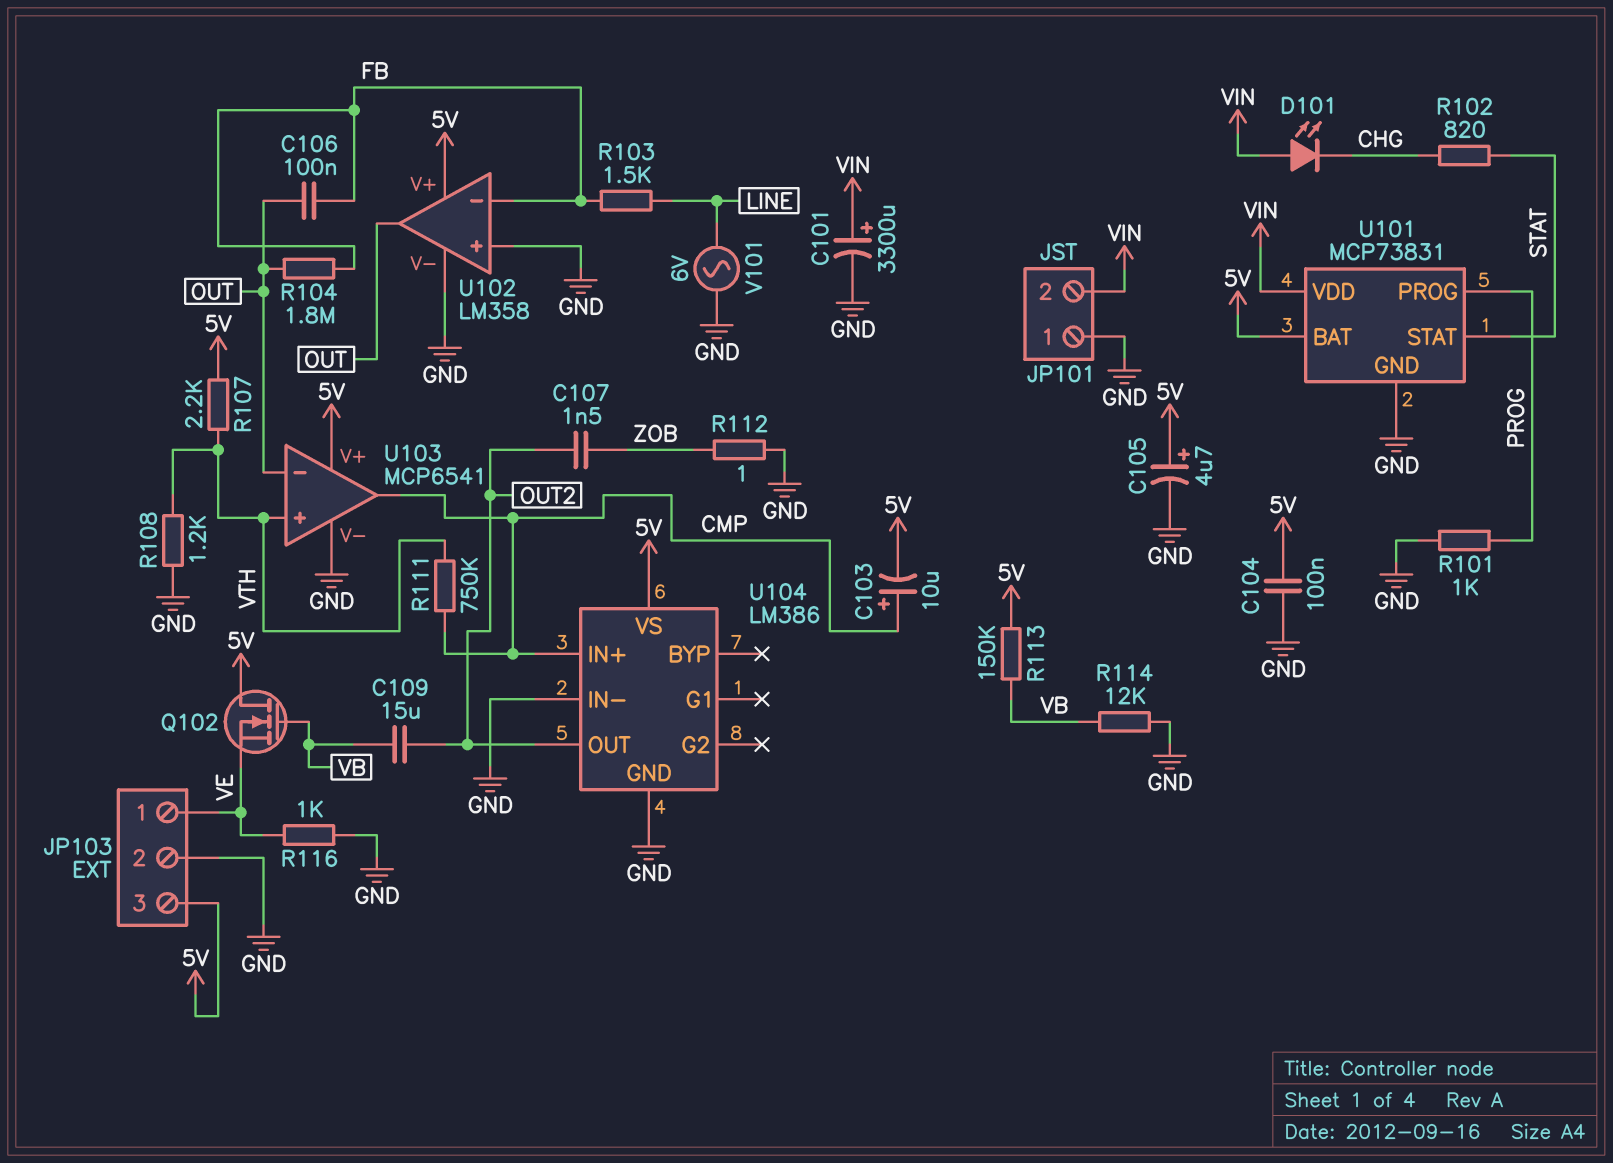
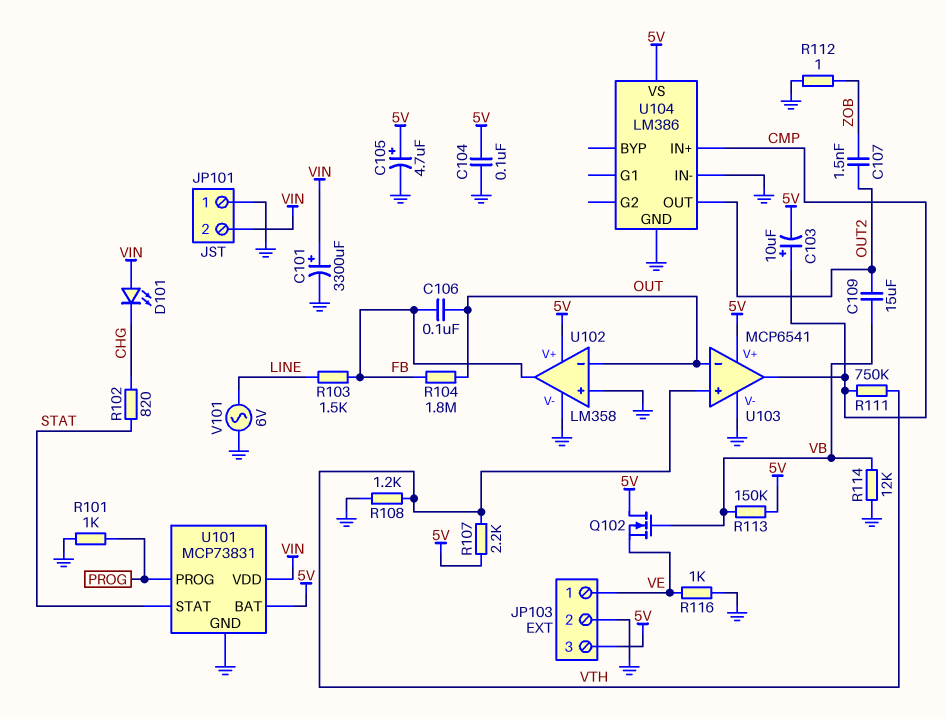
U102 pin in-: FB -> OUT
U102 pin out: OUT -> FB

